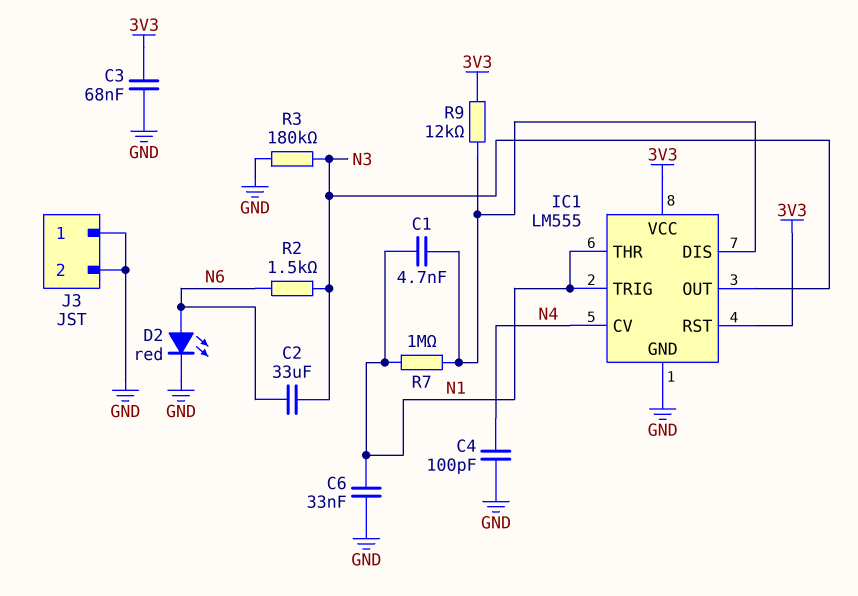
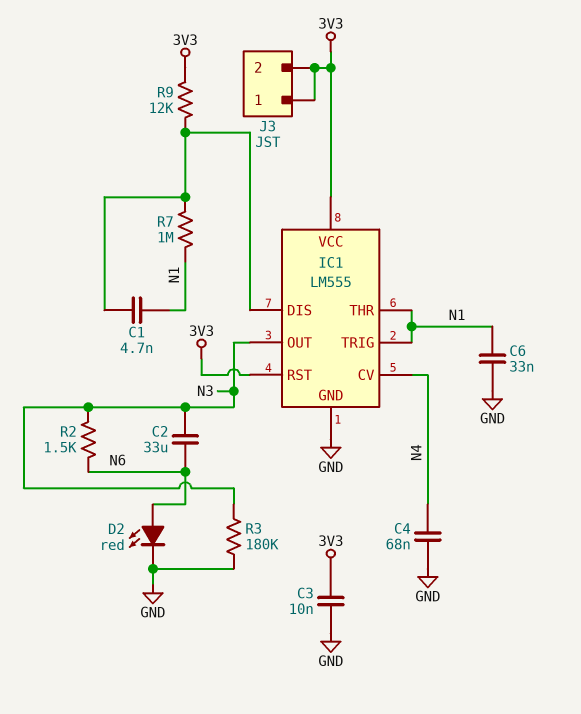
C3: 68nF (3V3, GND) -> 10nF (3V3, GND)
C4: 100pF (GND, N4) -> 68nF (GND, N4)
J3 pin 1: GND -> 3V3
J3 pin 2: GND -> 3V3

